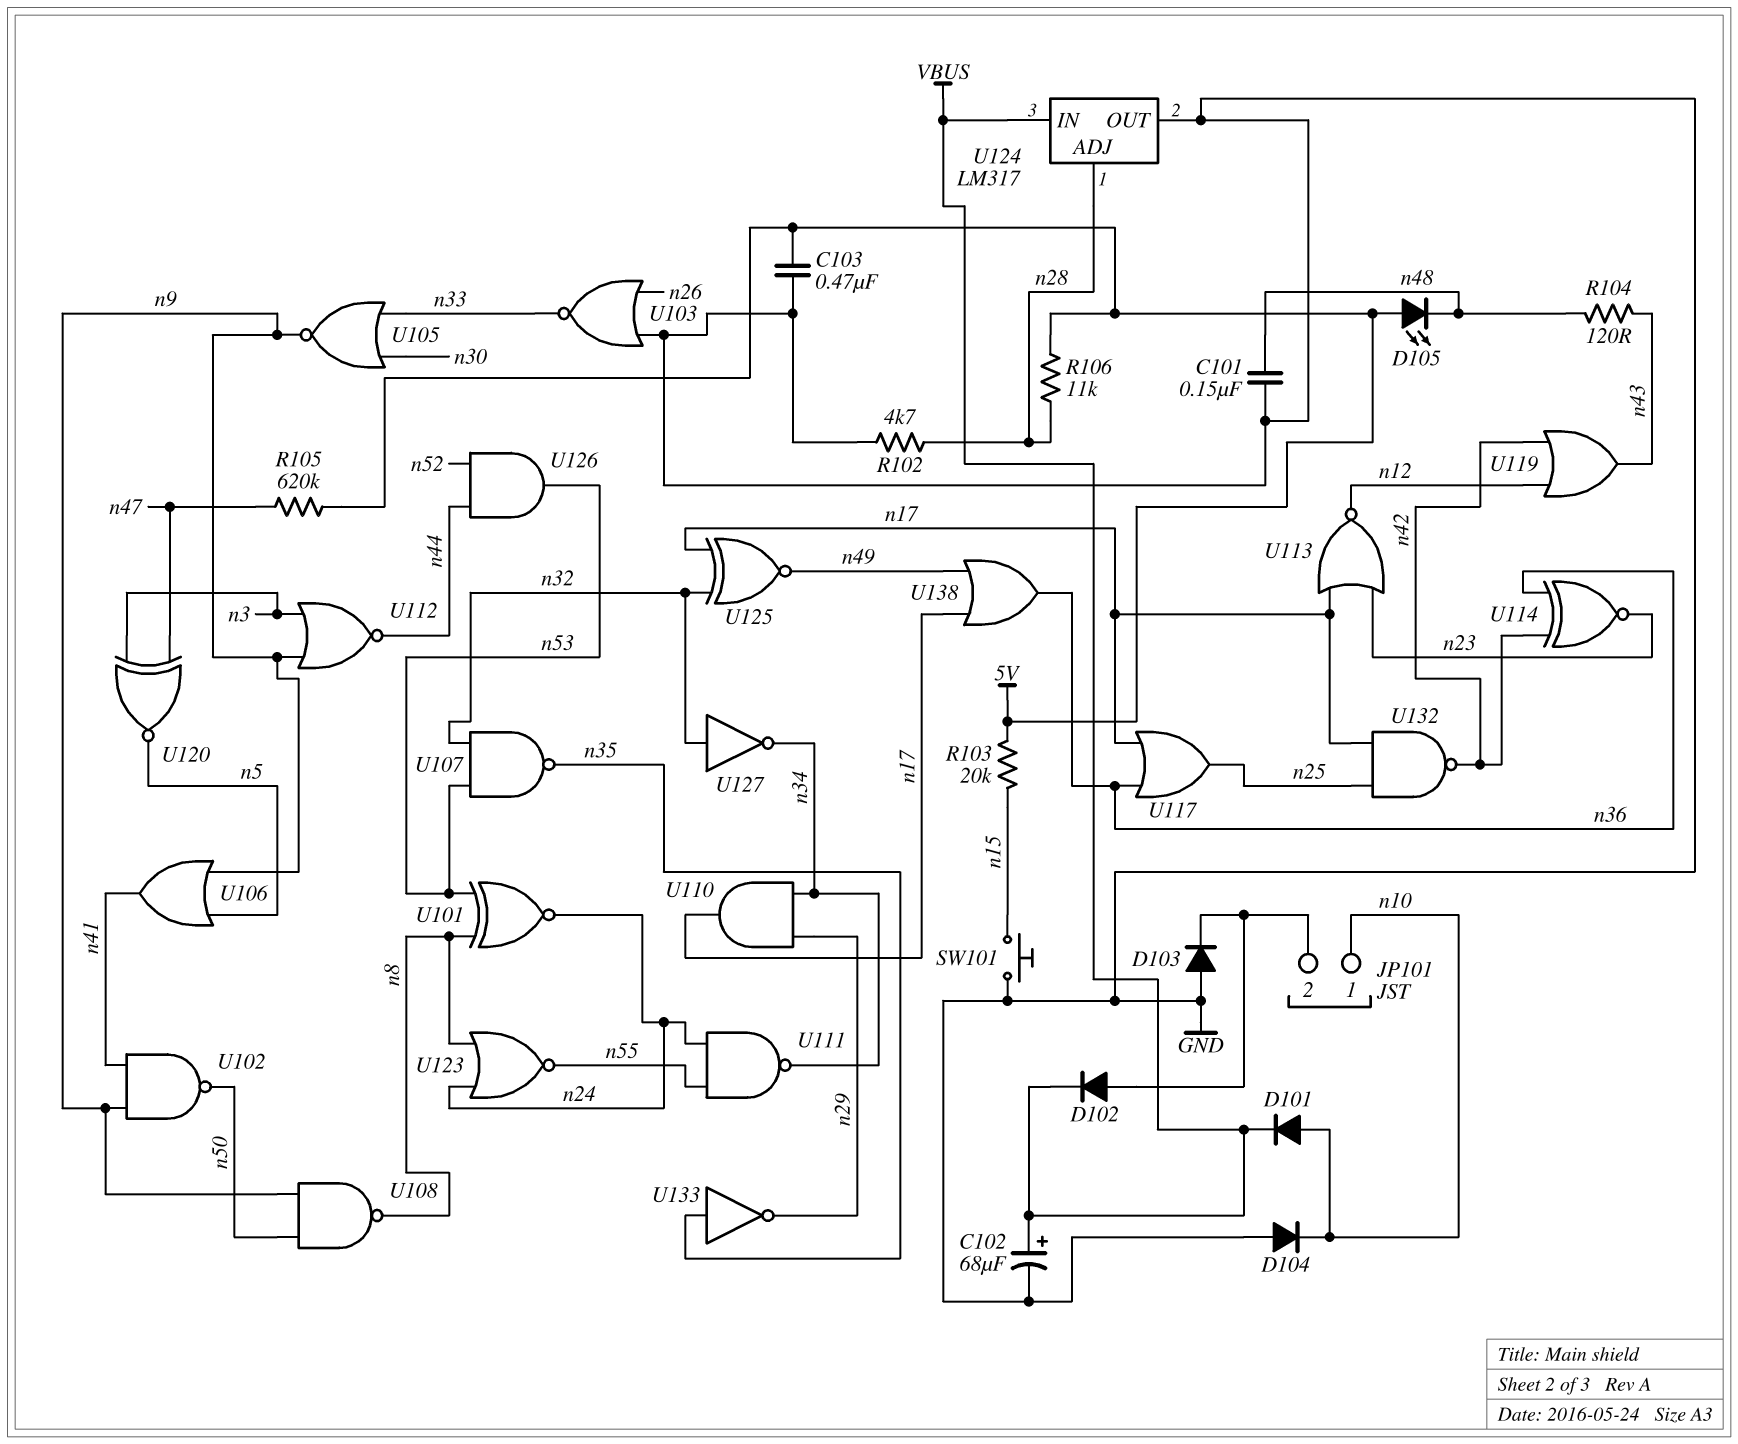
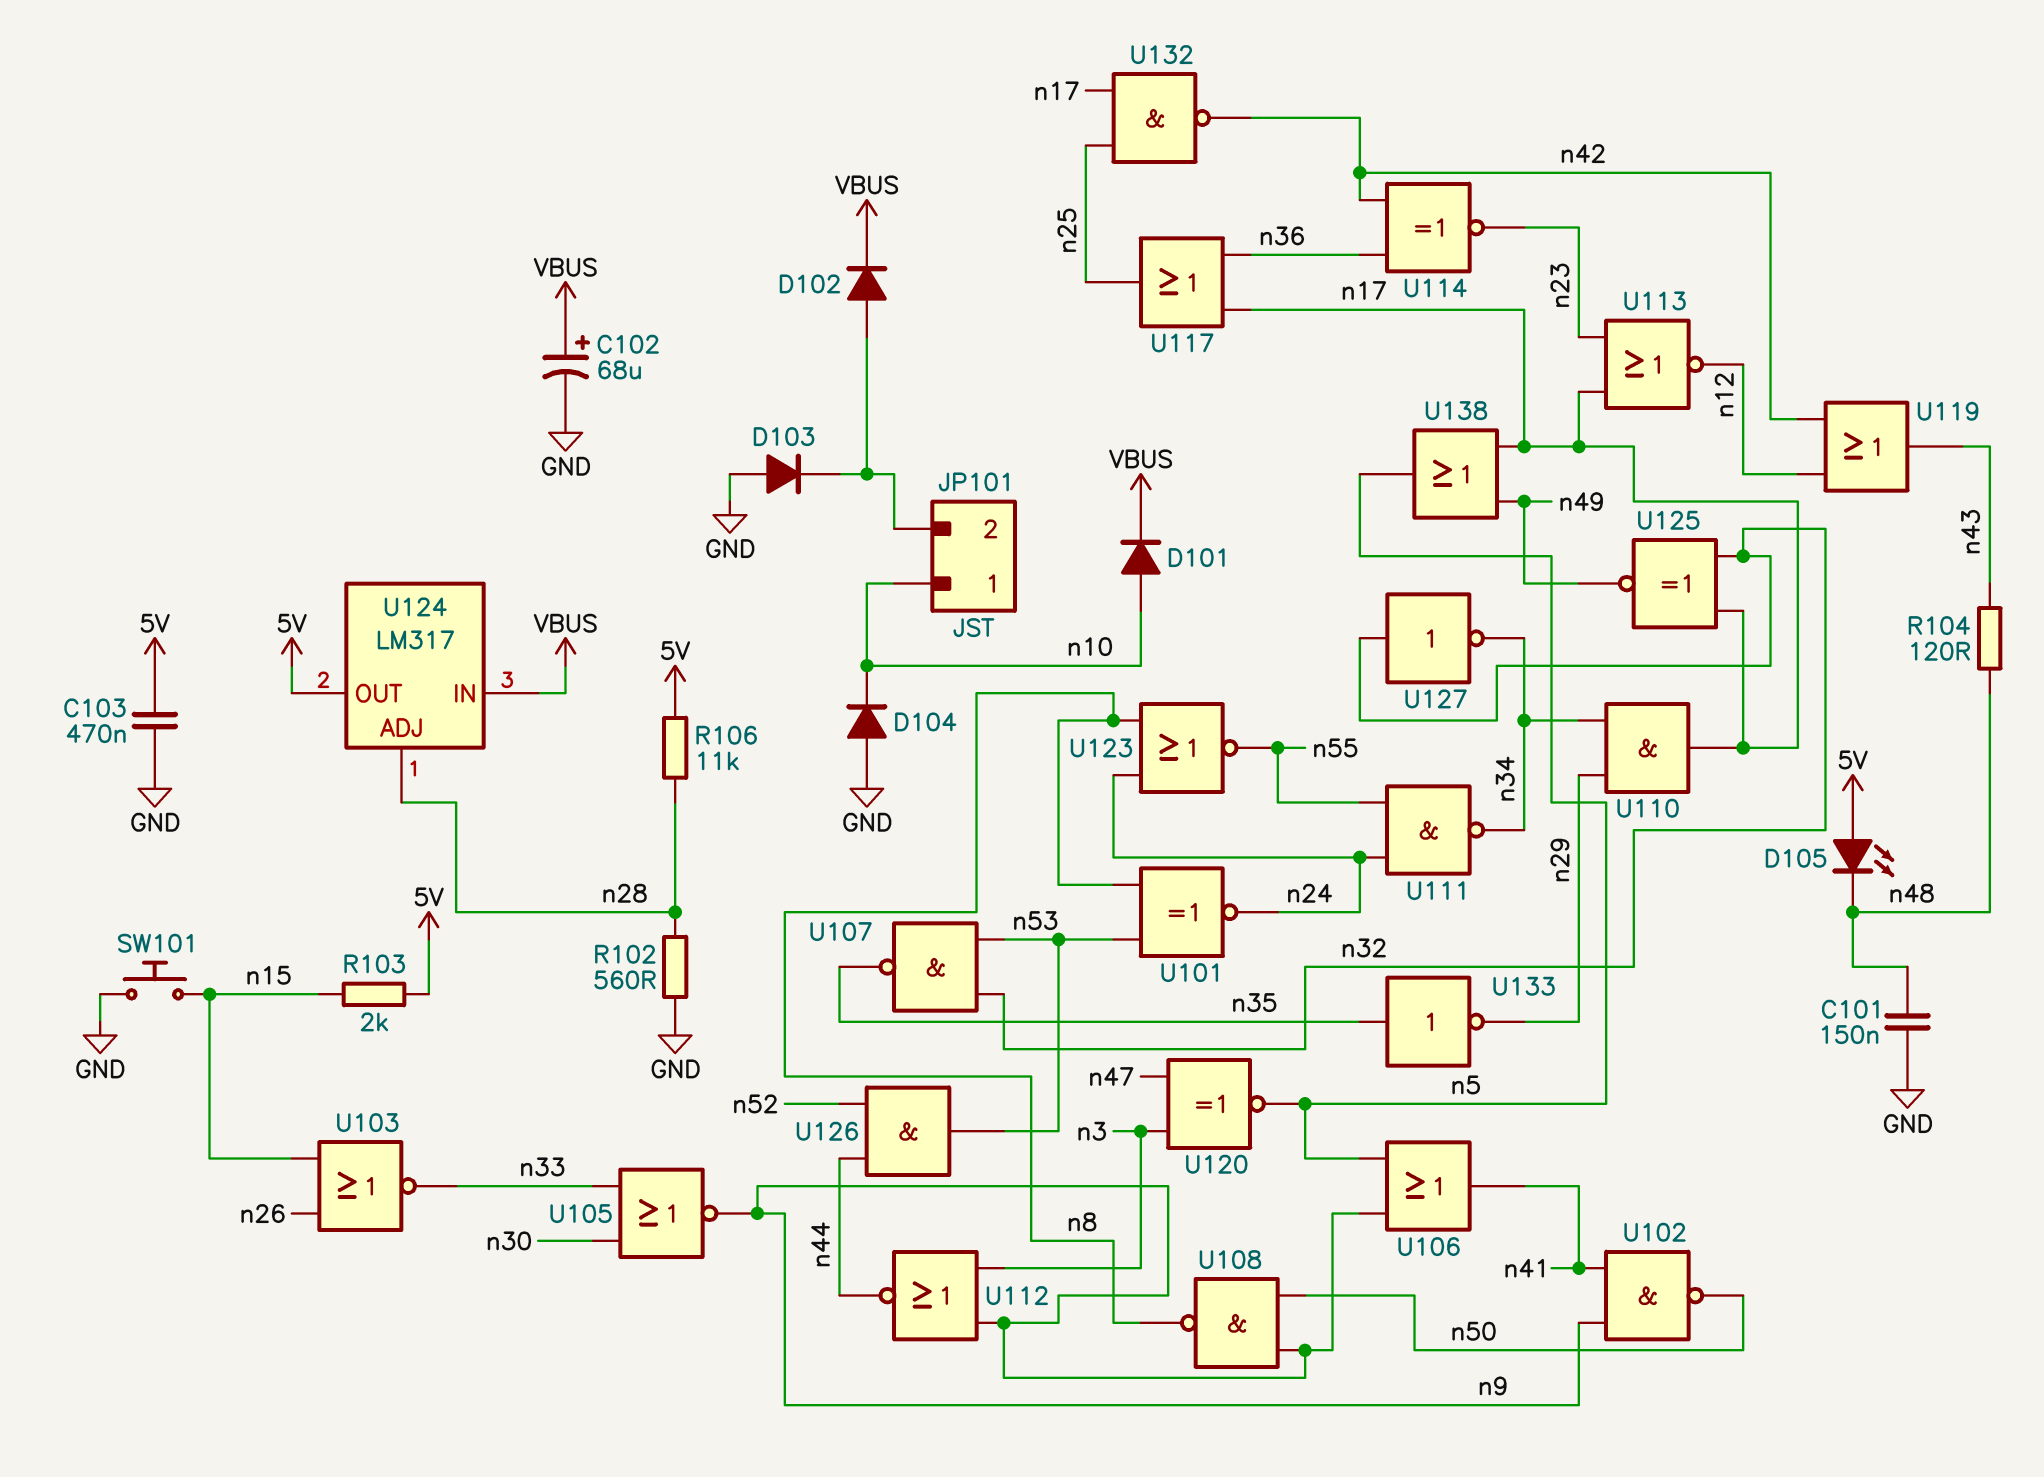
R102: 4.7k (GND, n28) -> 560 (GND, n28)
R103: 20k (5V, n15) -> 2k (5V, n15)
R105: 620k (5V, n47) -> none
U103: NOR (in GND, in n26, out n33) -> NOR (in n15, in n26, out n33)
U124 pin OUT: GND -> 5V
U138: OR (in n17, in n49, out n36) -> OR (in n17, in n49, out n5)

